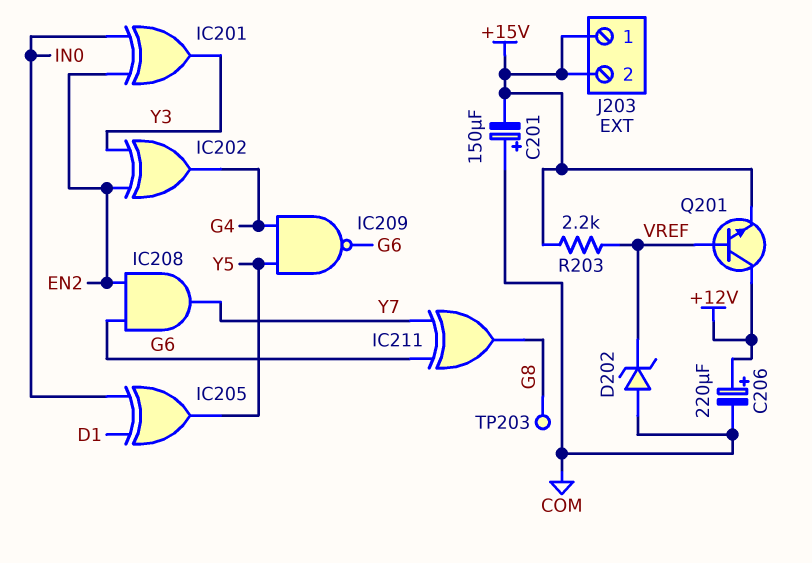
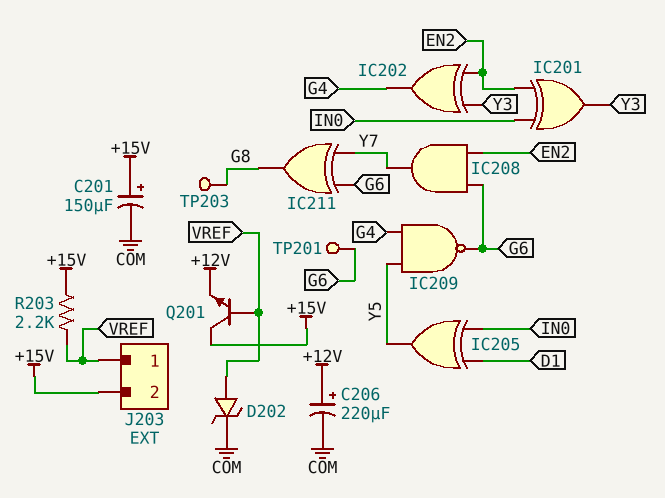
C201: 150uF (plus COM, minus +15V) -> 150uF (plus +15V, minus COM)
D202: zener (A COM, K VREF) -> zener (A VREF, K COM)
J203 pin 1: +15V -> VREF
Q201: NPN (B VREF, C +12V, E +15V) -> NPN (B VREF, C +15V, E +12V)
TP201: none -> test point (G6)

